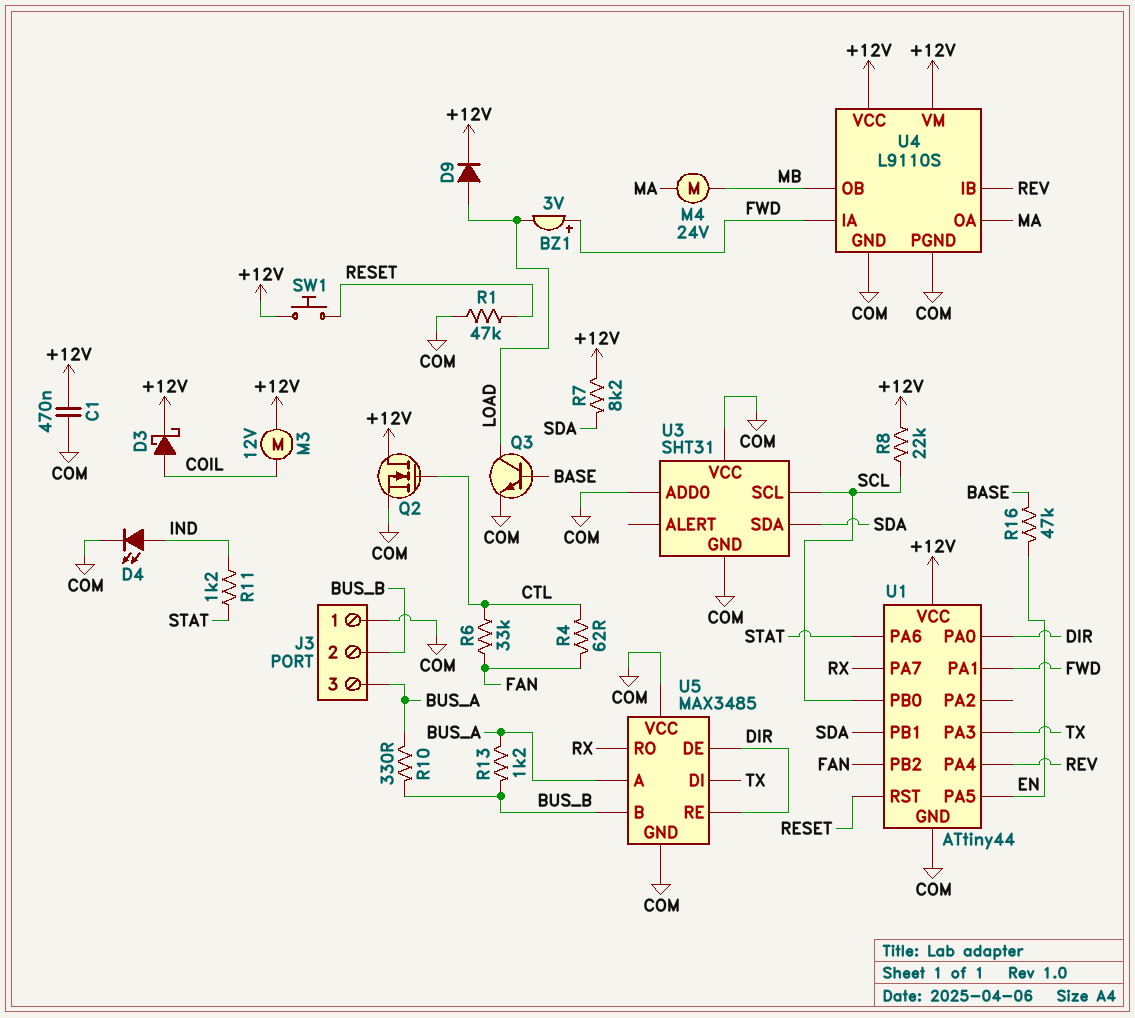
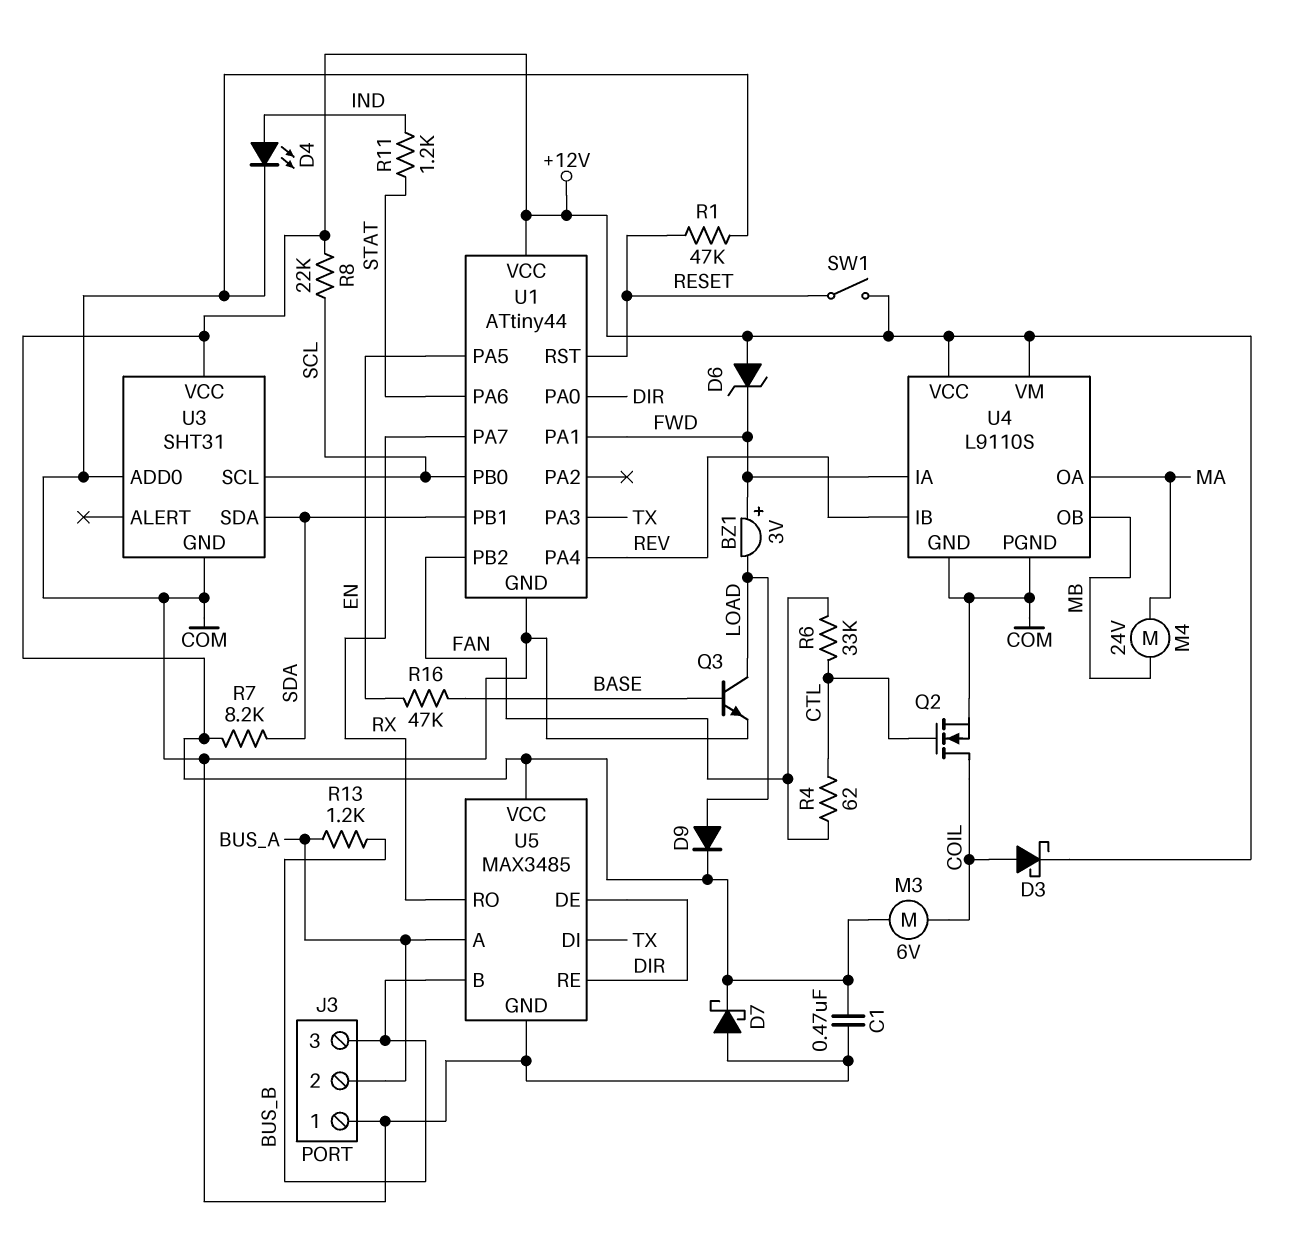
D6: none -> zener (A +12V, K FWD)
D7: none -> schottky (A COM, K +12V)
J3 pin 2: BUS_B -> BUS_A
J3 pin 3: BUS_A -> BUS_B
M3: motor 12V (+12V, COIL) -> motor 6V (+12V, COIL)
Q2: NMOS (G CTL, D +12V, S COM) -> NMOS (G CTL, D COIL, S COM)
R10: 330 (BUS_A, BUS_B) -> none
SW1: button (+12V, RESET) -> switch (+12V, RESET)
U3 pin VCC: COM -> +12V
U5 pin VCC: COM -> +12V

